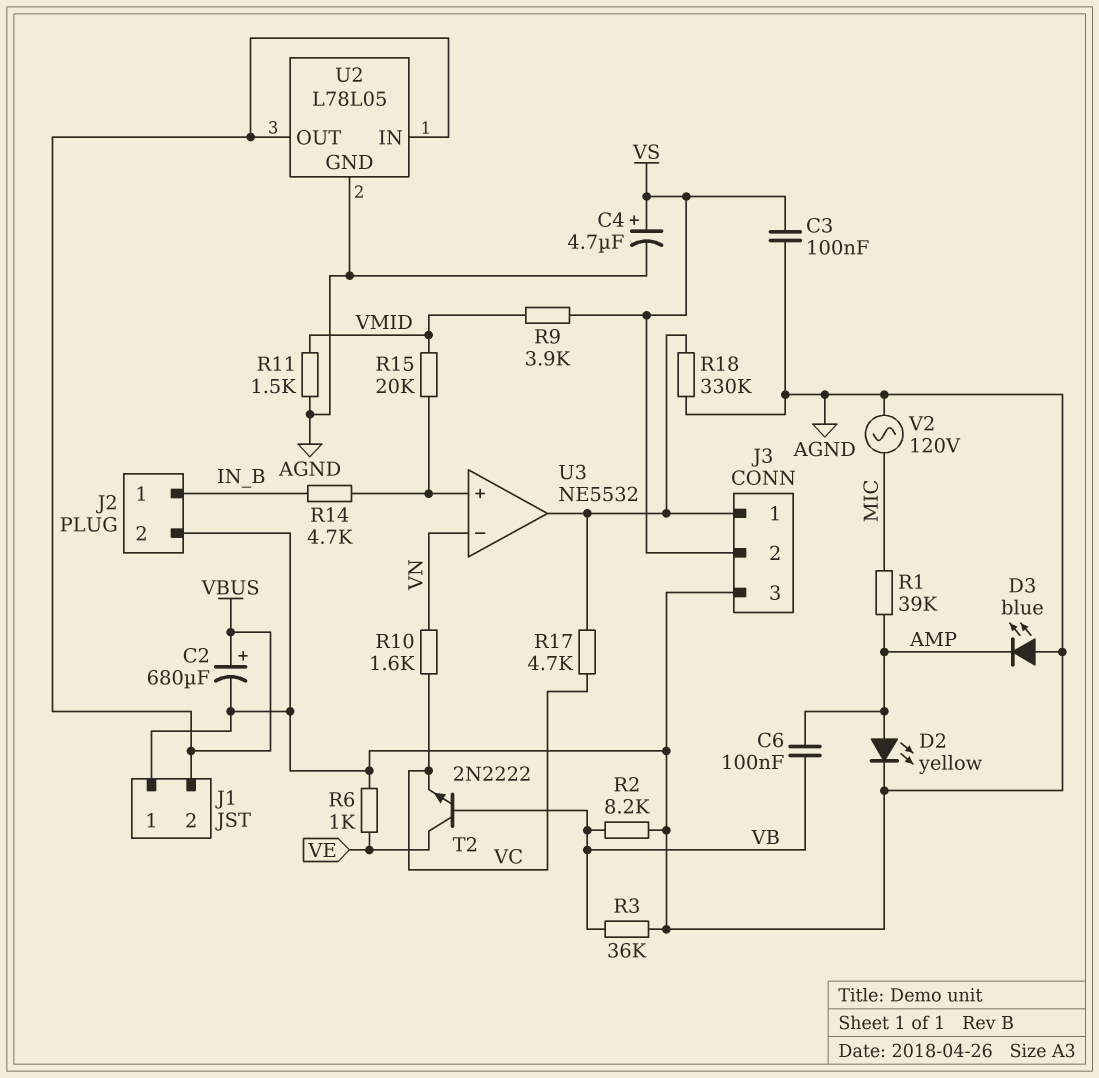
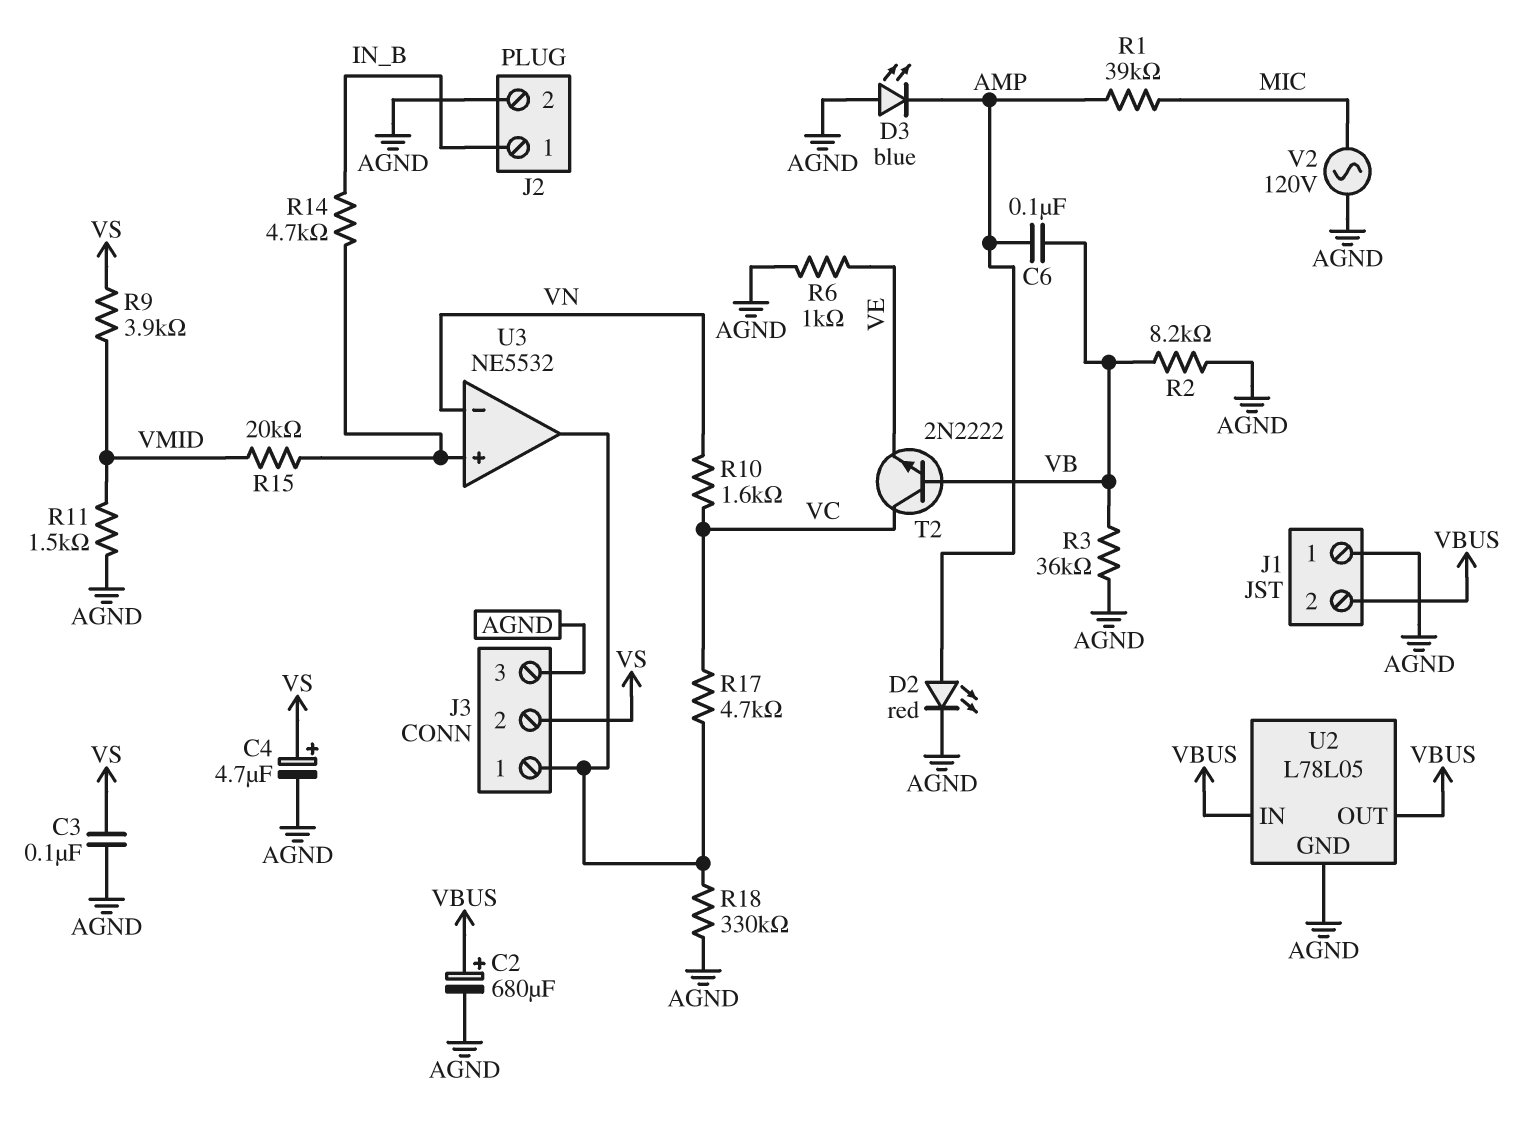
D2: LED yellow (A AMP, K AGND) -> LED red (A AMP, K AGND)
T2: NPN 2N2222 (B VB, C VE, E VC) -> NPN 2N2222 (B VB, C VC, E VE)

